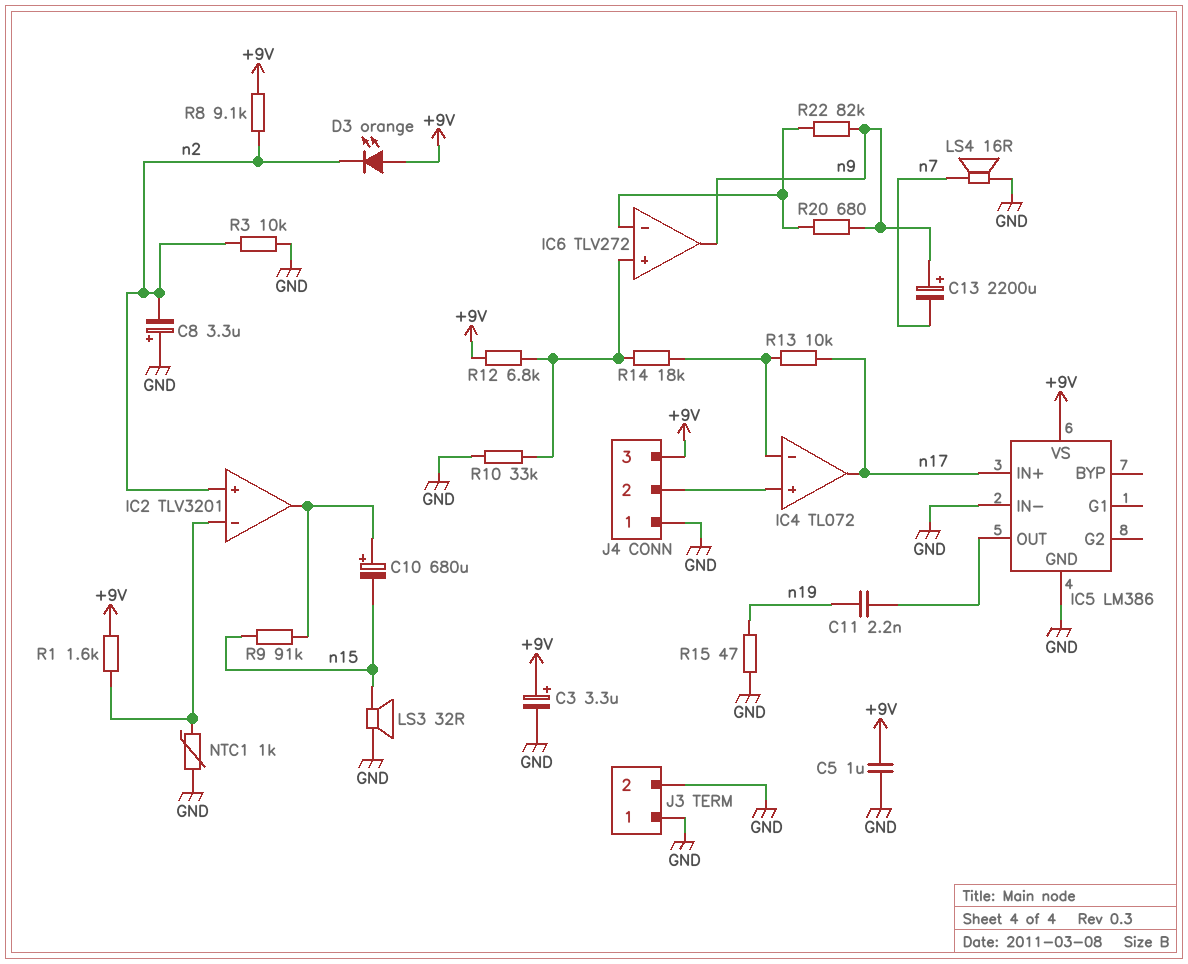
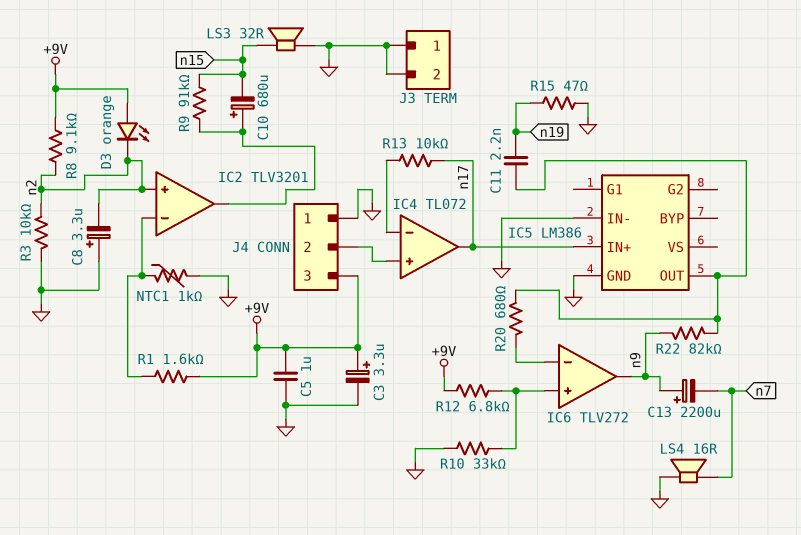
IC5 pin VS: +9V -> none
R14: 18k (IC4/in-, IC6/in+) -> none
R20: 680 (IC6/in-, n9) -> 680 (IC5/OUT, IC6/in-)
R22: 82k (IC6/in-, n9) -> 82k (IC5/OUT, n9)

